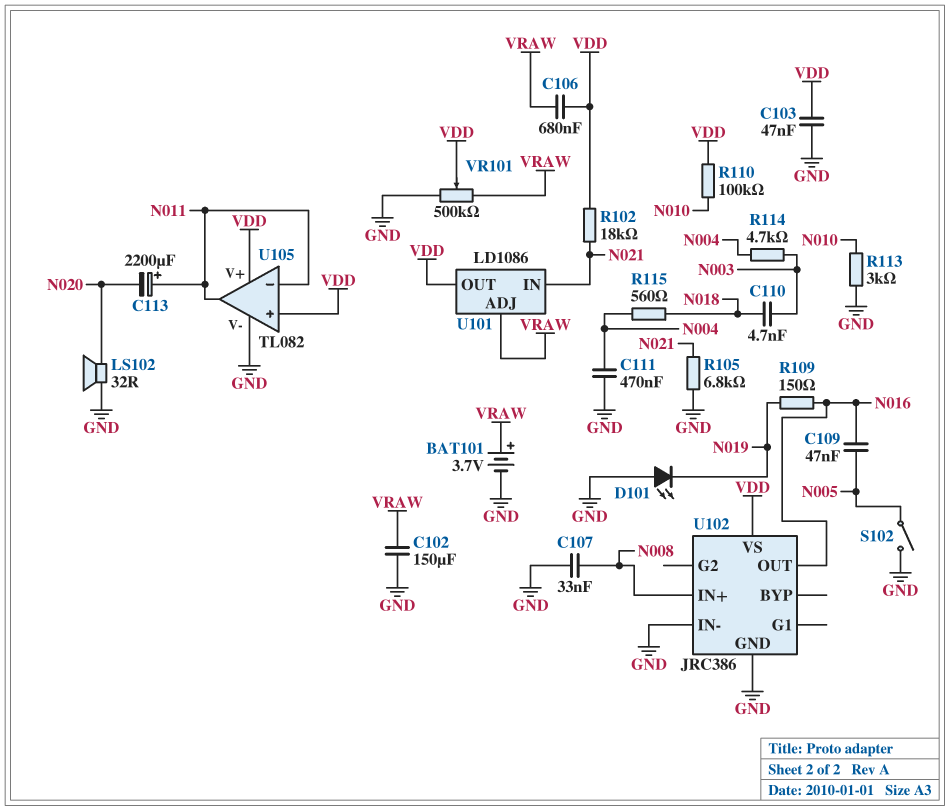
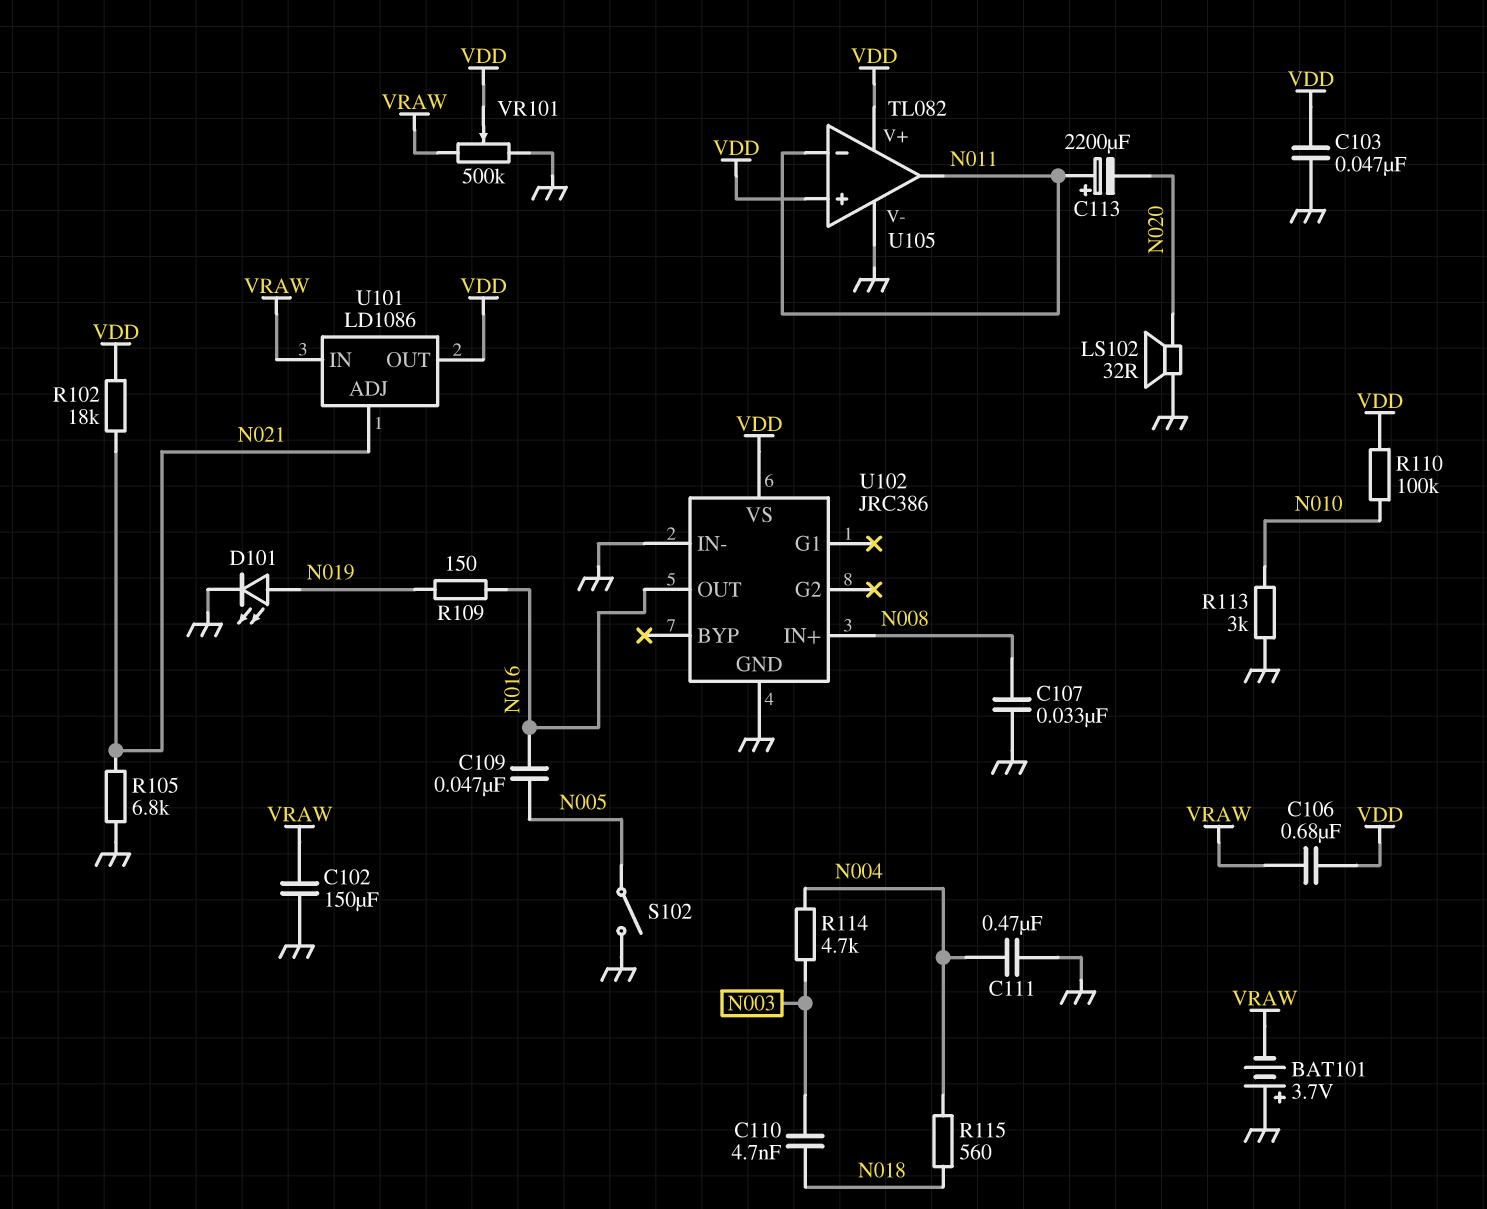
BAT101: 3.7V (plus VRAW, minus GND) -> 3.7V (plus GND, minus VRAW)
D101: LED (A GND, K N019) -> LED (A N019, K GND)
U101 pin ADJ: VRAW -> N021
U101 pin IN: N021 -> VRAW

